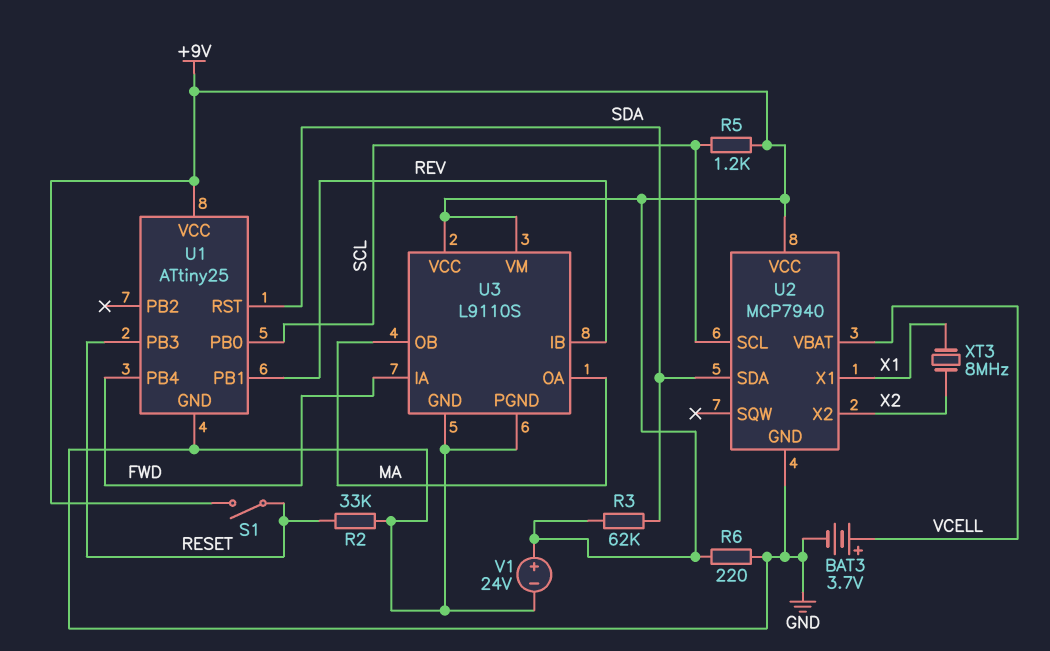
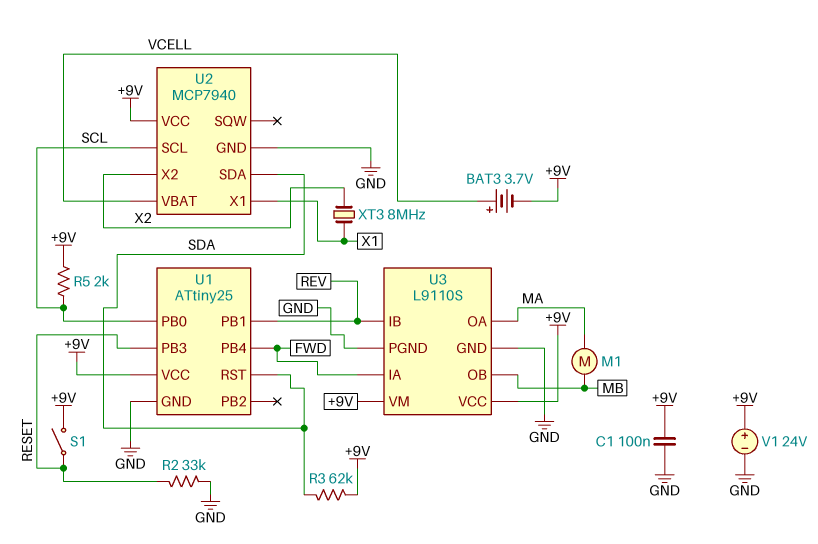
BAT3: 3.7V (plus VCELL, minus GND) -> 3.7V (plus VCELL, minus +9V)
C1: none -> 100nF (+9V, GND)
M1: none -> motor (MA, MB)
R5: 1.2k (+9V, SCL) -> 2k (+9V, SCL)
R6: 220 (+9V, GND) -> none
U3 pin OB: MA -> MB

